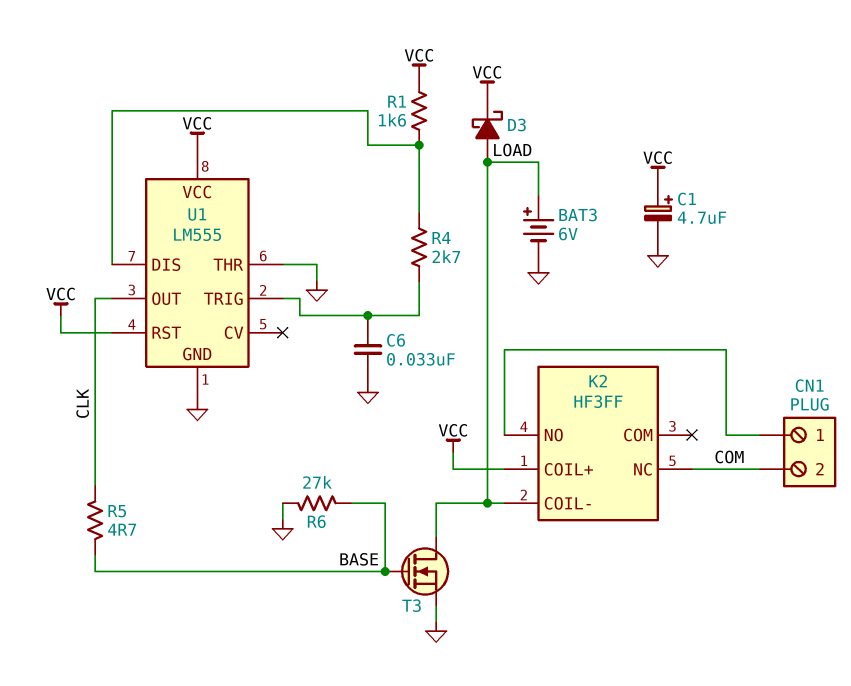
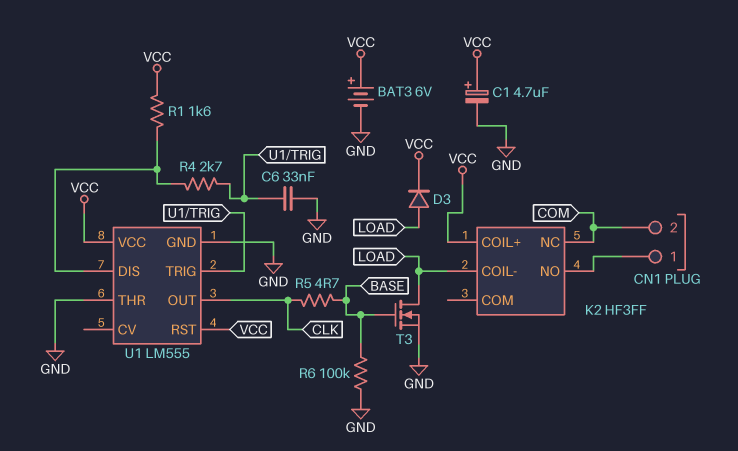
BAT3: 6V (plus LOAD, minus GND) -> 6V (plus VCC, minus GND)
D3: schottky (A LOAD, K VCC) -> diode (A LOAD, K VCC)
R6: 27k (BASE, GND) -> 100k (BASE, GND)

